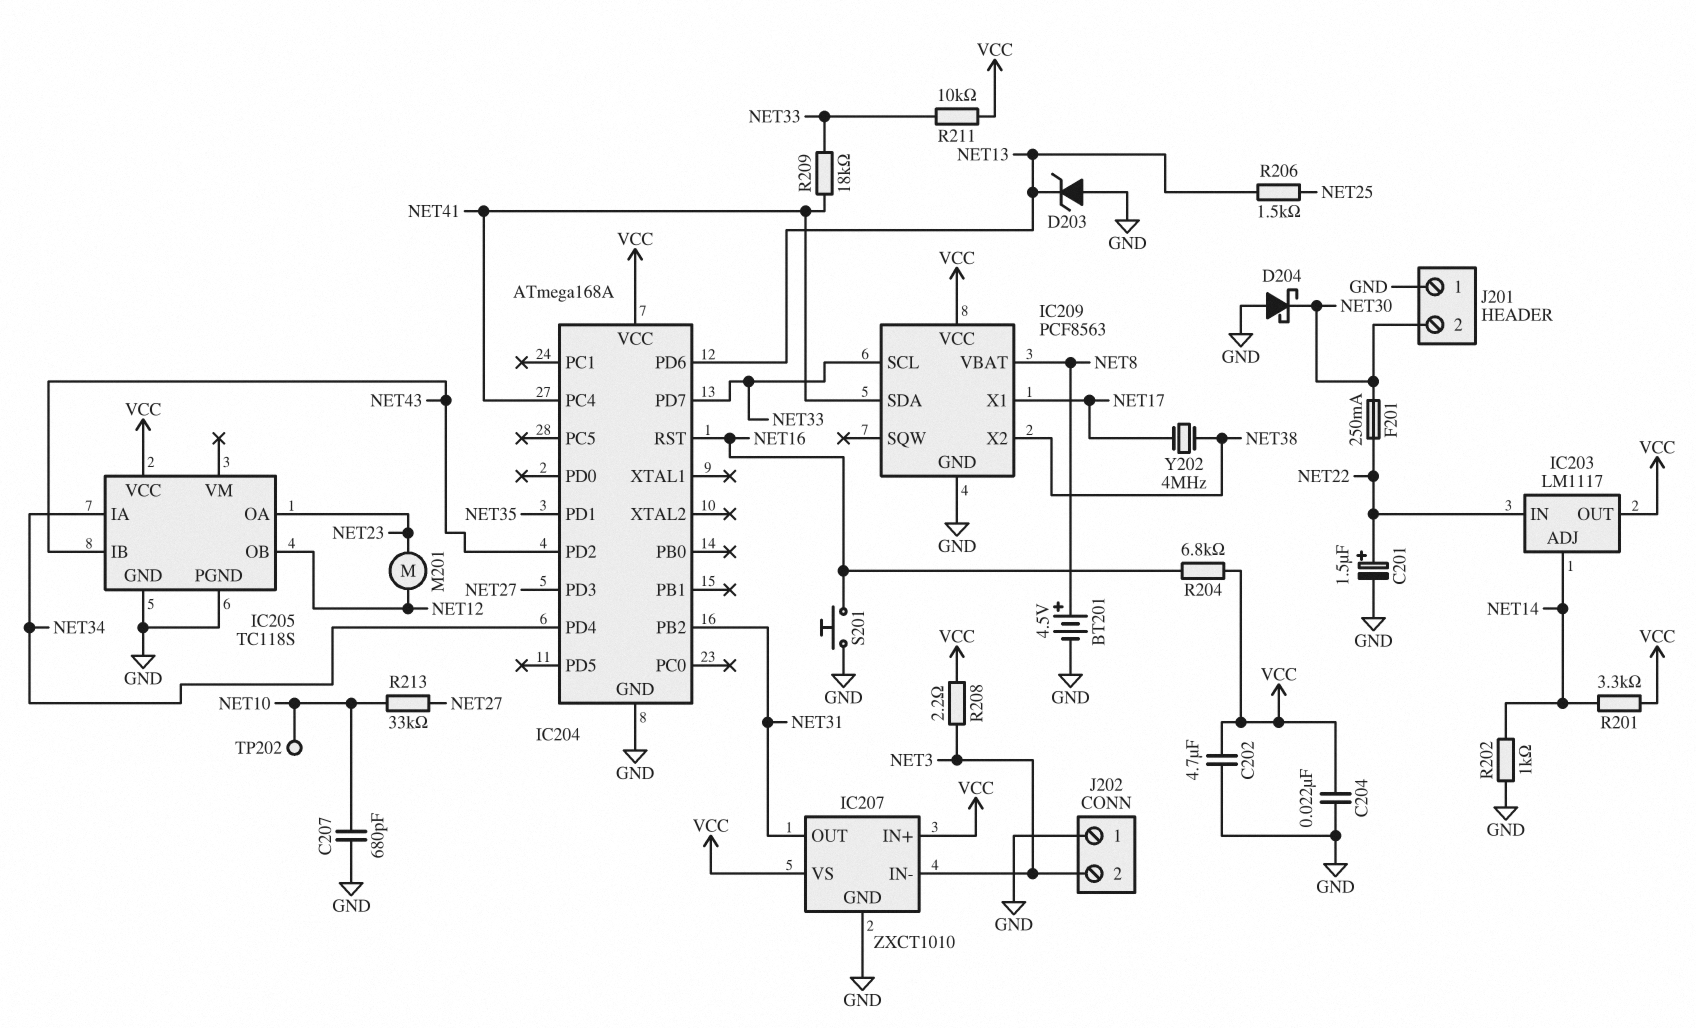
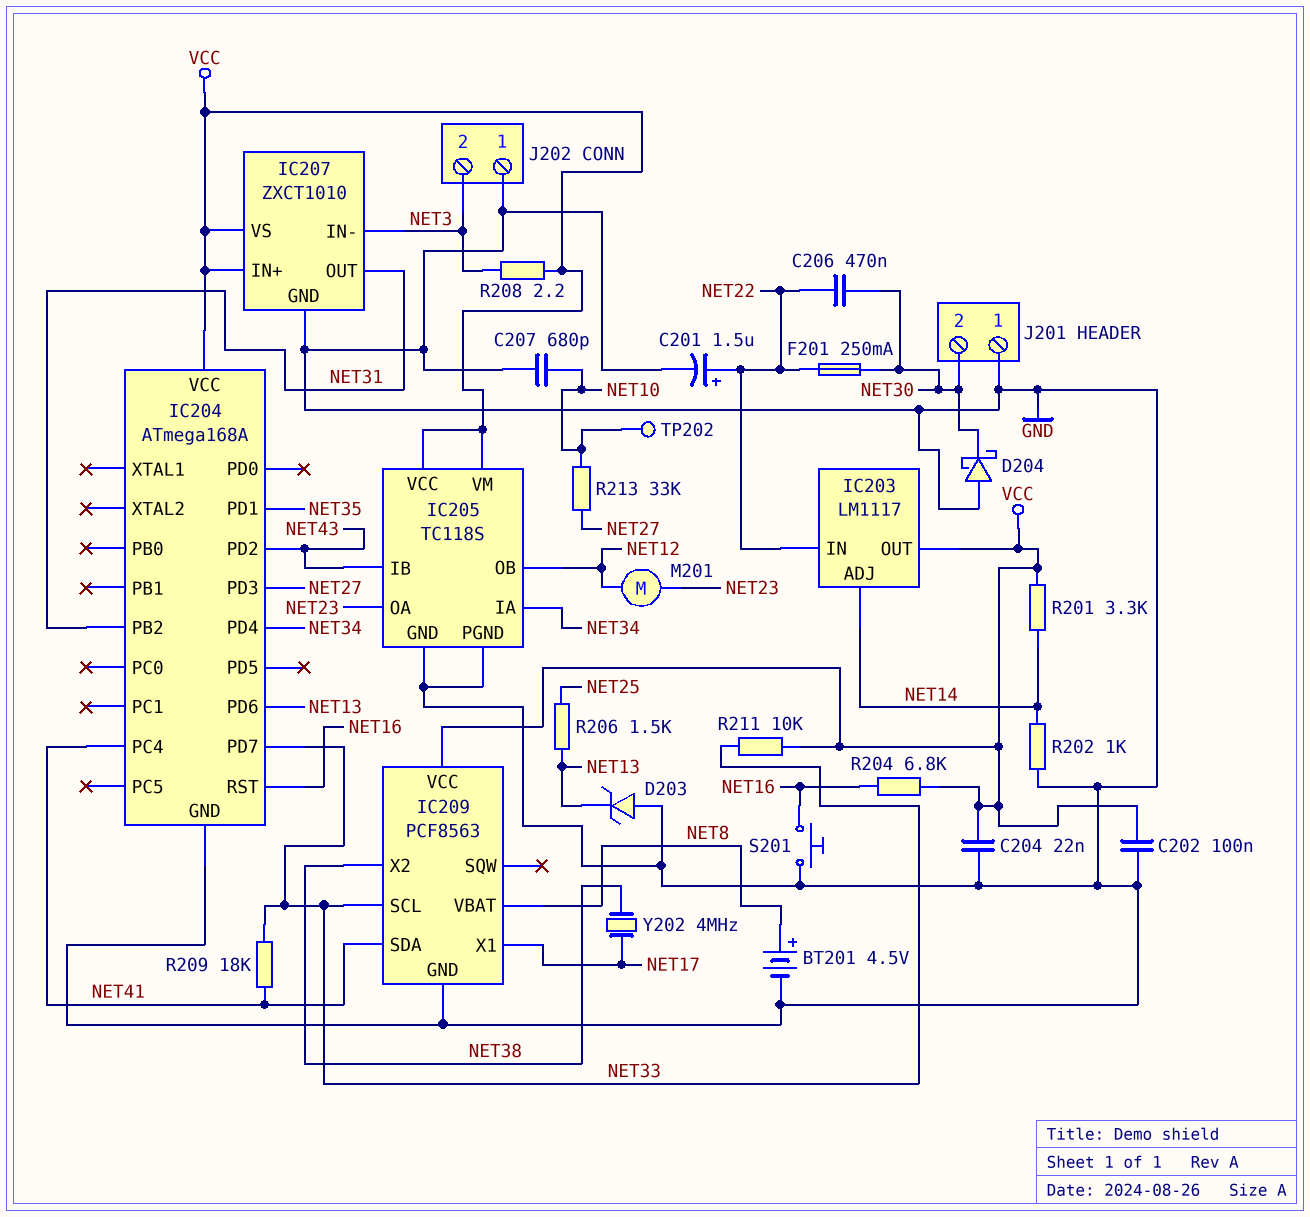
C202: 4.7uF (GND, VCC) -> 100nF (GND, VCC)
C206: none -> 470nF (NET22, NET30)
IC205 pin VM: none -> VCC

